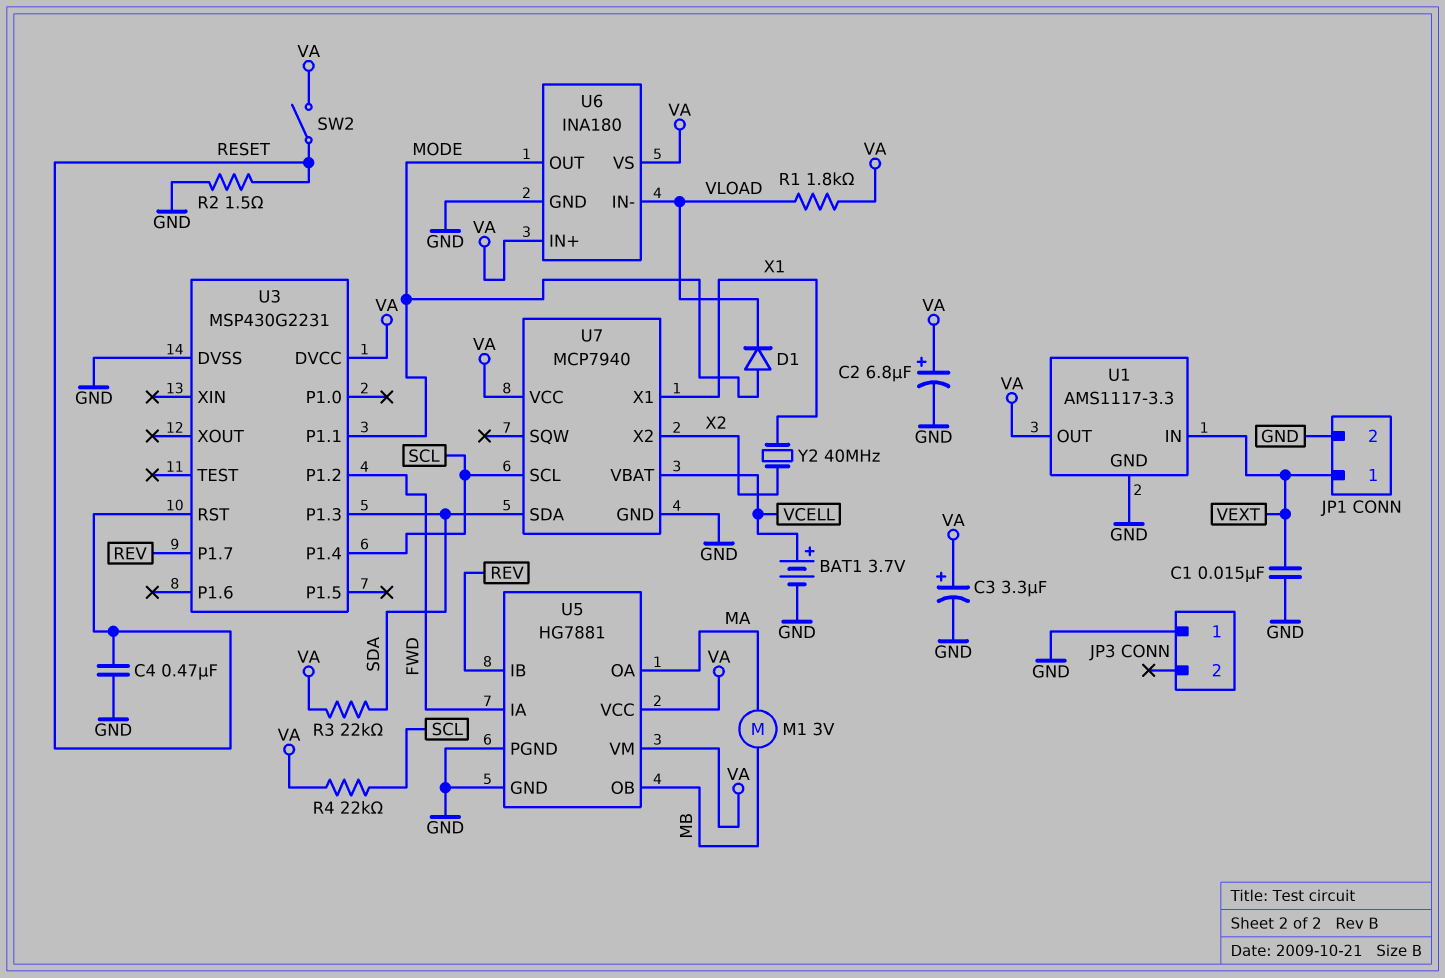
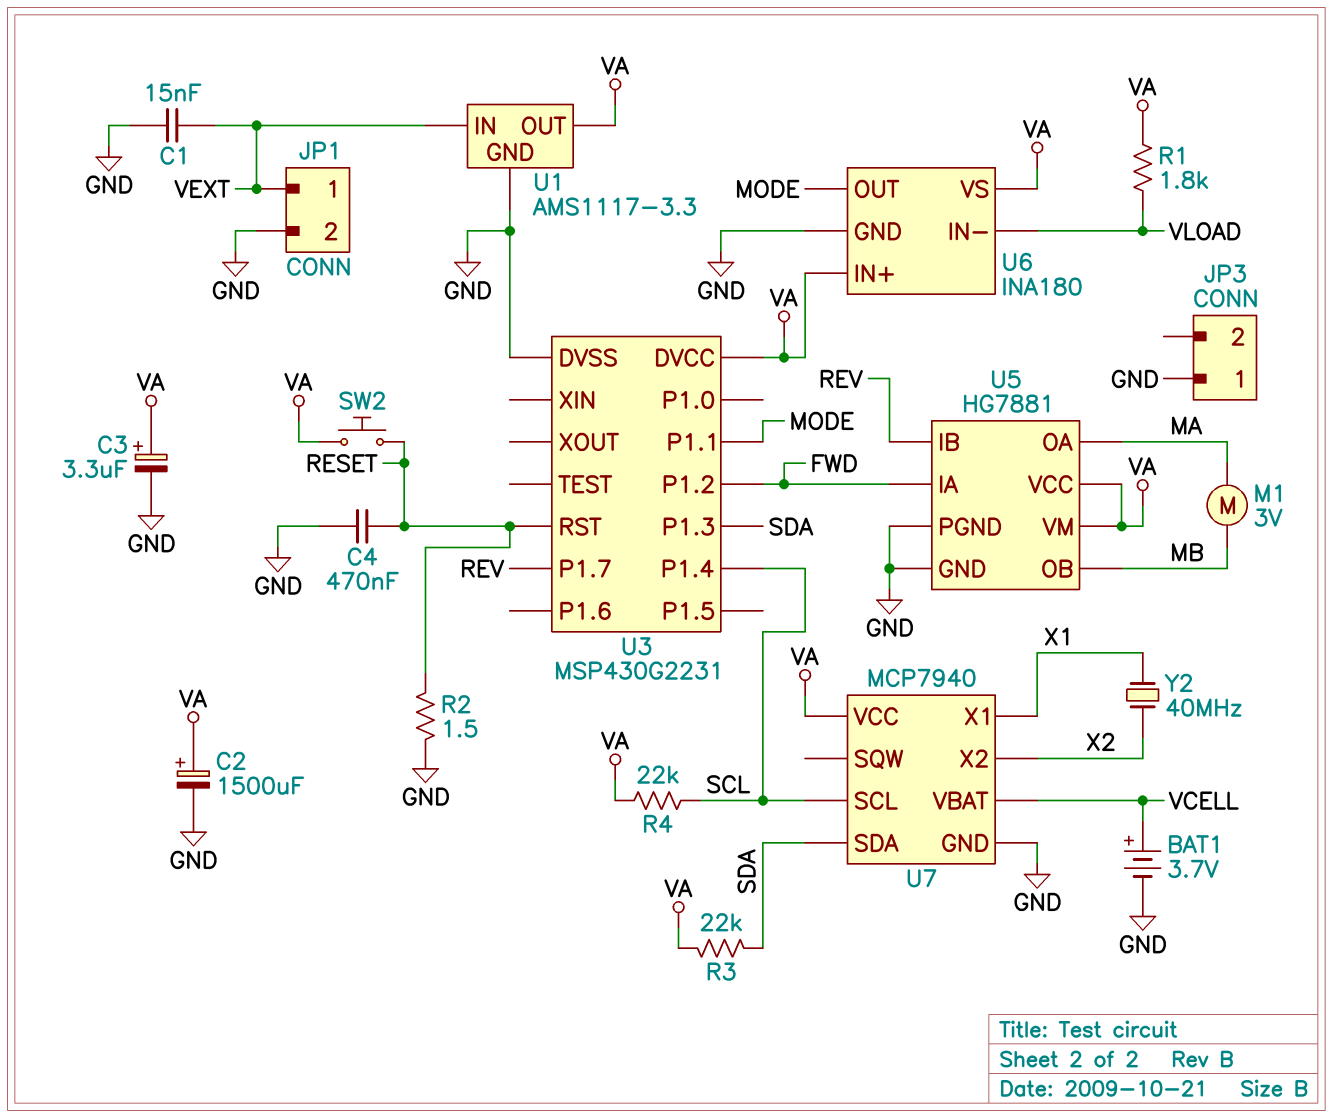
C2: 6.8uF (plus VA, minus GND) -> 1500uF (plus VA, minus GND)
D1: diode (A MODE, K VLOAD) -> none
SW2: switch (RESET, VA) -> button (RESET, VA)

